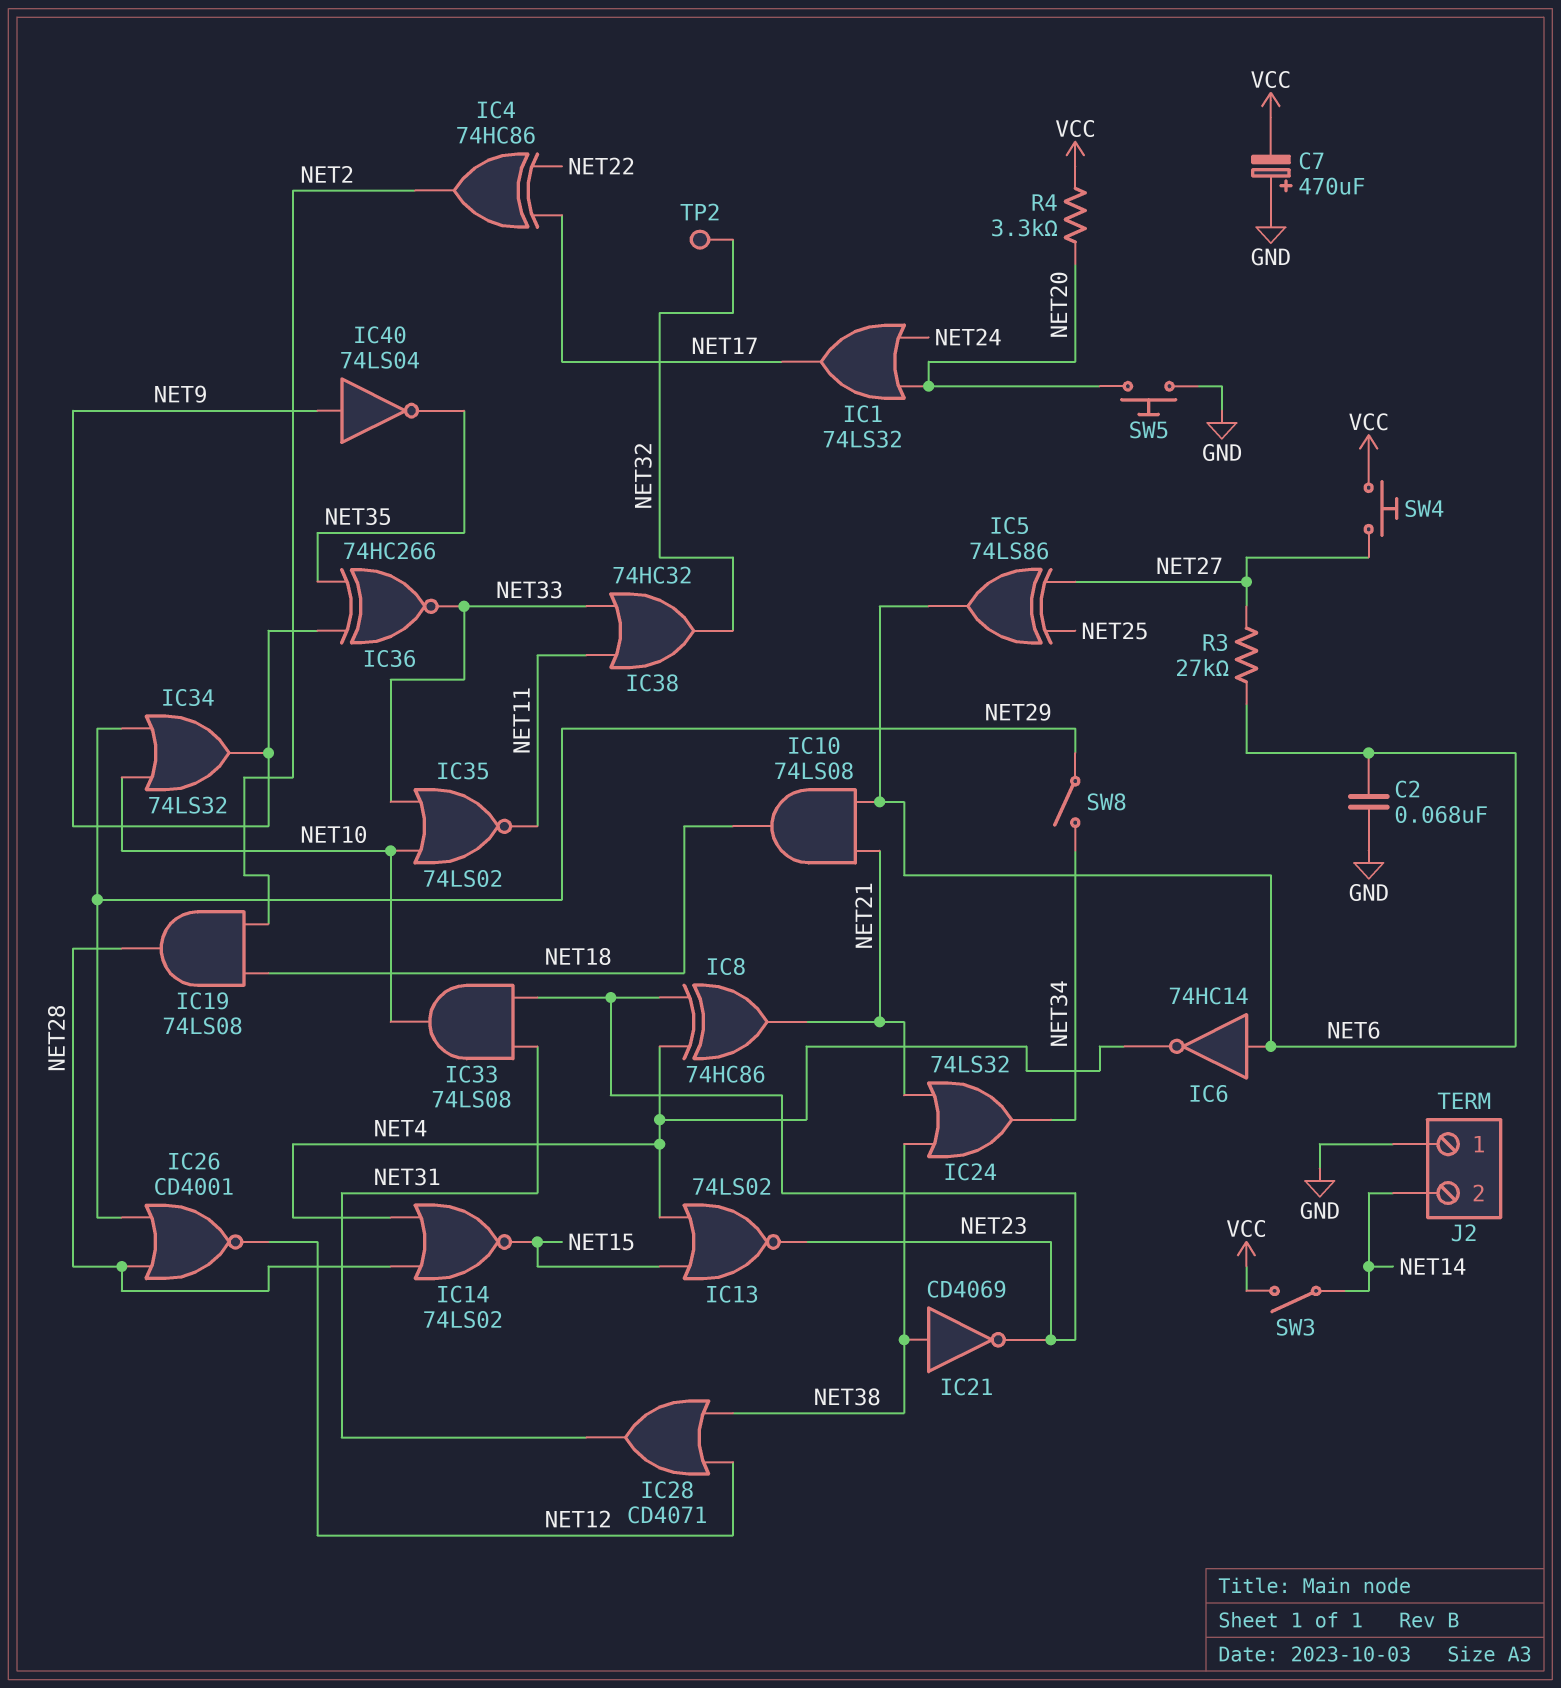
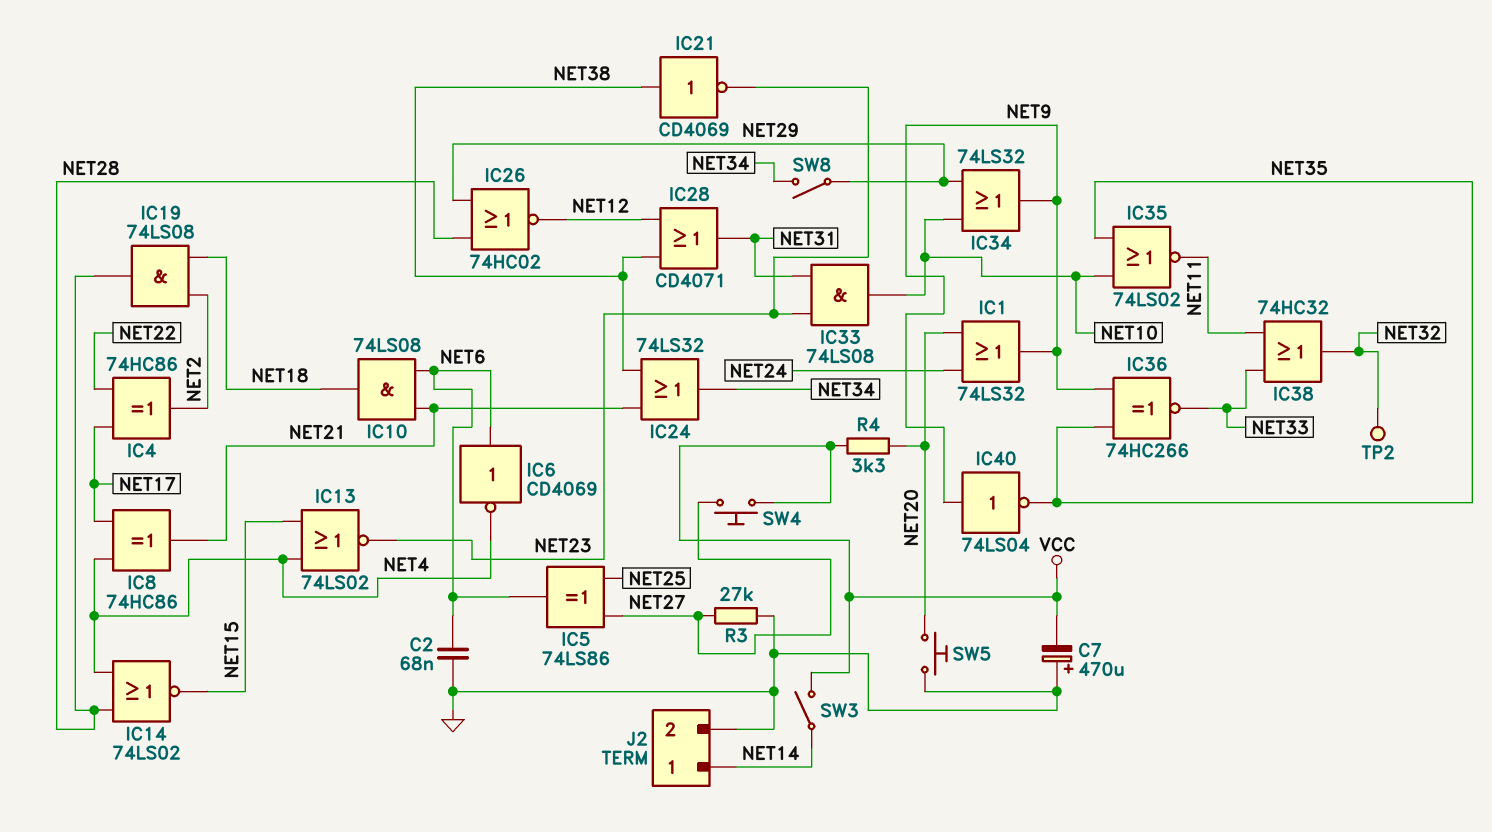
IC1: OR 74LS32 (in NET20, in NET24, out NET17) -> OR 74LS32 (in NET20, in NET24, out NET9)
IC6: NOT 74HC14 (in NET6, out NET4) -> NOT CD4069 (in NET6, out NET4)
IC8: XOR 74HC86 (in NET4, in NET23, out NET21) -> XOR 74HC86 (in NET4, in NET17, out NET21)
IC26: NOR CD4001 (in NET28, in NET29, out NET12) -> NOR 74HC02 (in NET28, in NET29, out NET12)
IC35: NOR 74LS02 (in NET10, in NET33, out NET11) -> NOR 74LS02 (in NET10, in NET35, out NET11)
J2 pin 1: GND -> NET14
J2 pin 2: NET14 -> GND
R3: 27k (NET6, NET27) -> 27k (GND, NET27)

